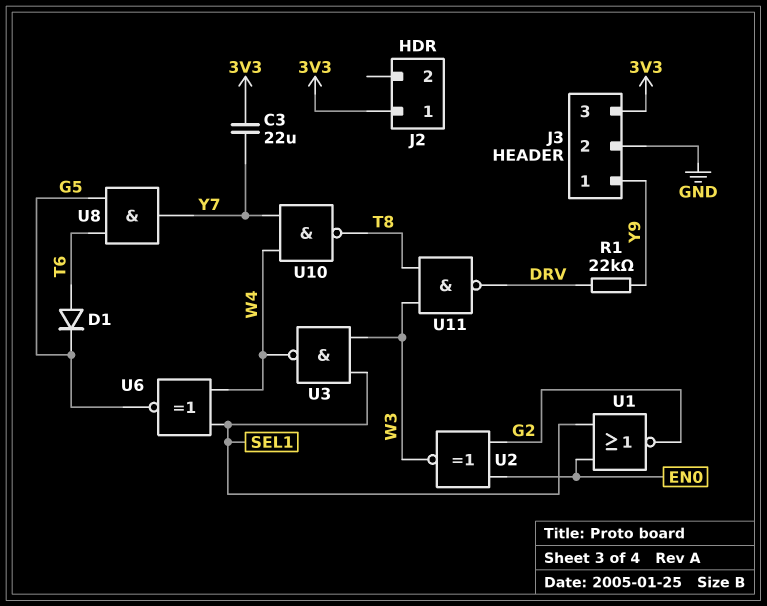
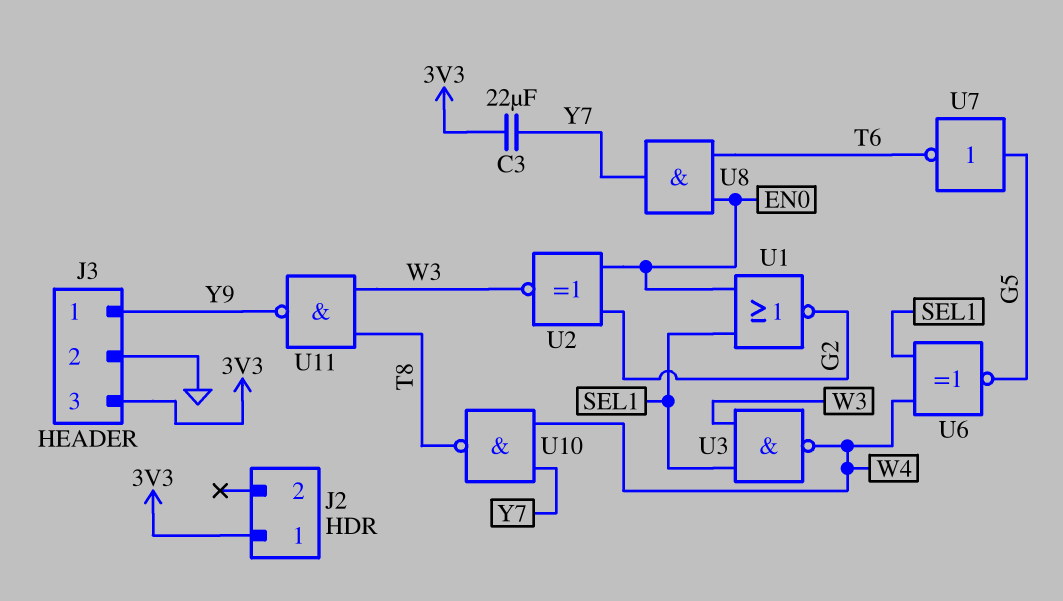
D1: diode (A T6, K G5) -> none
R1: 22k (DRV, Y9) -> none
U7: none -> NOT (in G5, out T6)
U8: AND (in G5, in T6, out Y7) -> AND (in EN0, in T6, out Y7)
U11: NAND (in T8, in W3, out DRV) -> NAND (in T8, in W3, out Y9)

